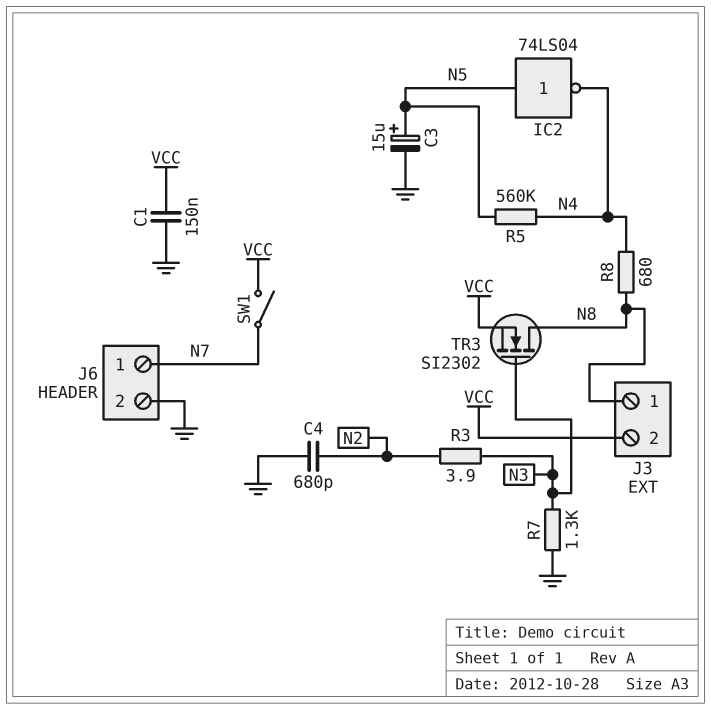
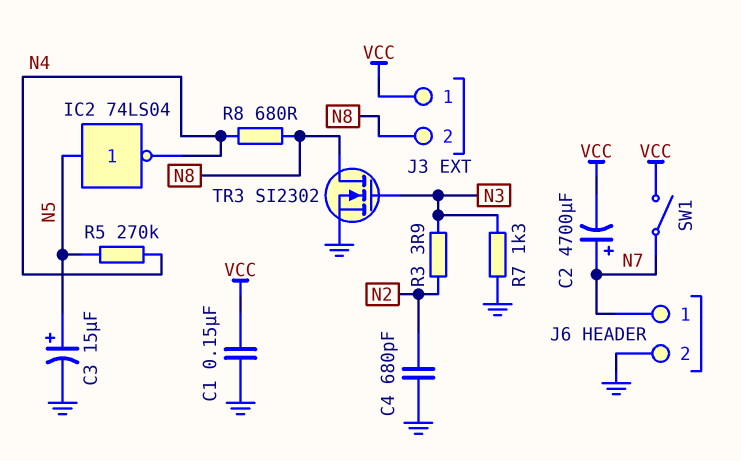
C2: none -> 4700uF (plus N7, minus VCC)
J3 pin 1: N8 -> VCC
J3 pin 2: VCC -> N8
R5: 560k (N4, N5) -> 270k (N4, N5)
TR3: NMOS SI2302 (G N3, D N8, S VCC) -> NMOS SI2302 (G N3, D N8, S GND)

